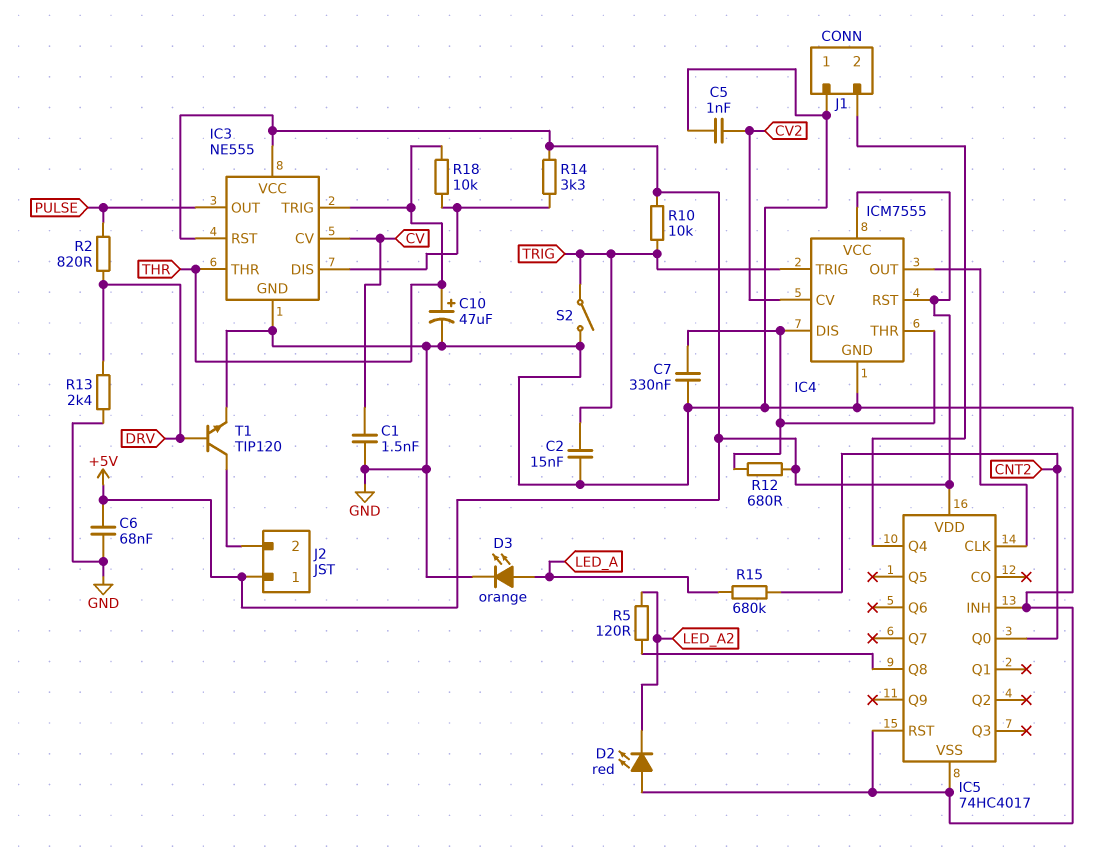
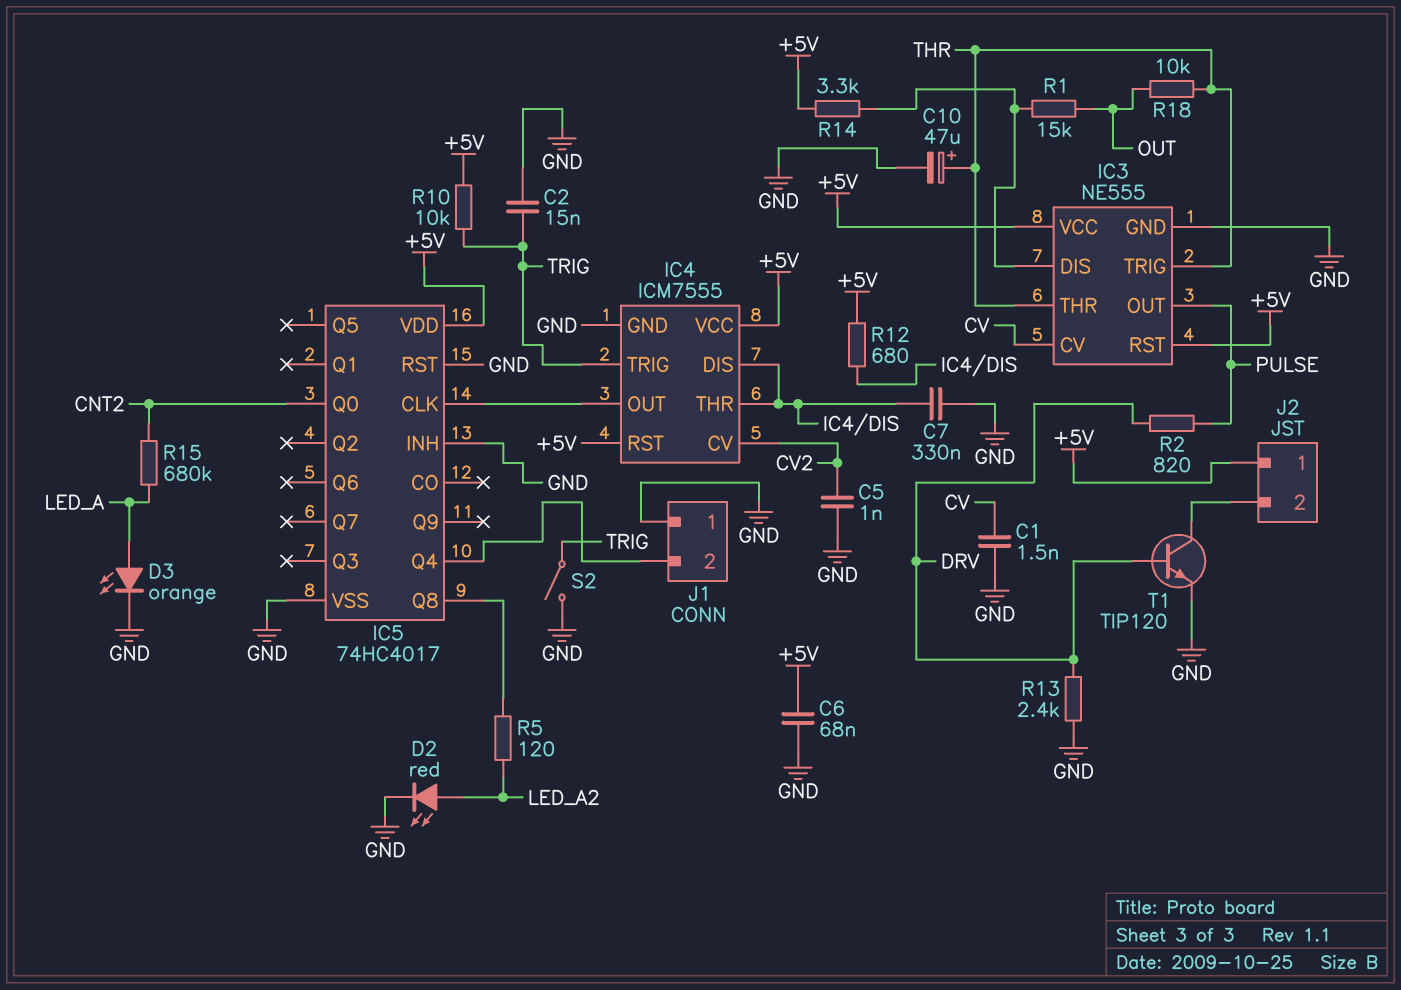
D2: LED red (A GND, K LED_A2) -> LED red (A LED_A2, K GND)
R1: none -> 15k (IC3/DIS, OUT)
R18: 10k (IC3/DIS, THR) -> 10k (OUT, THR)

